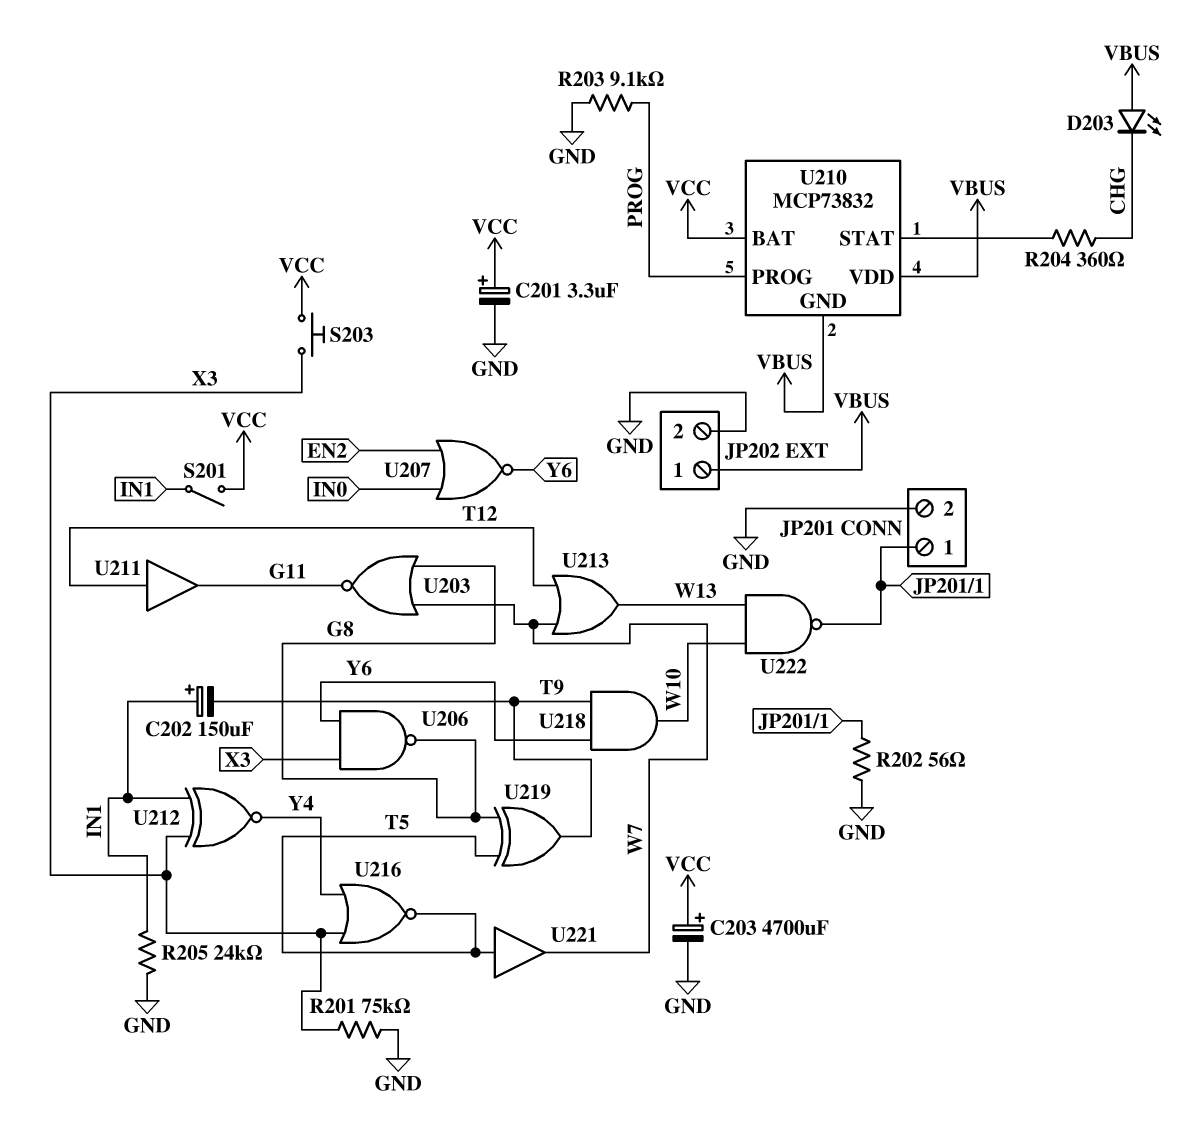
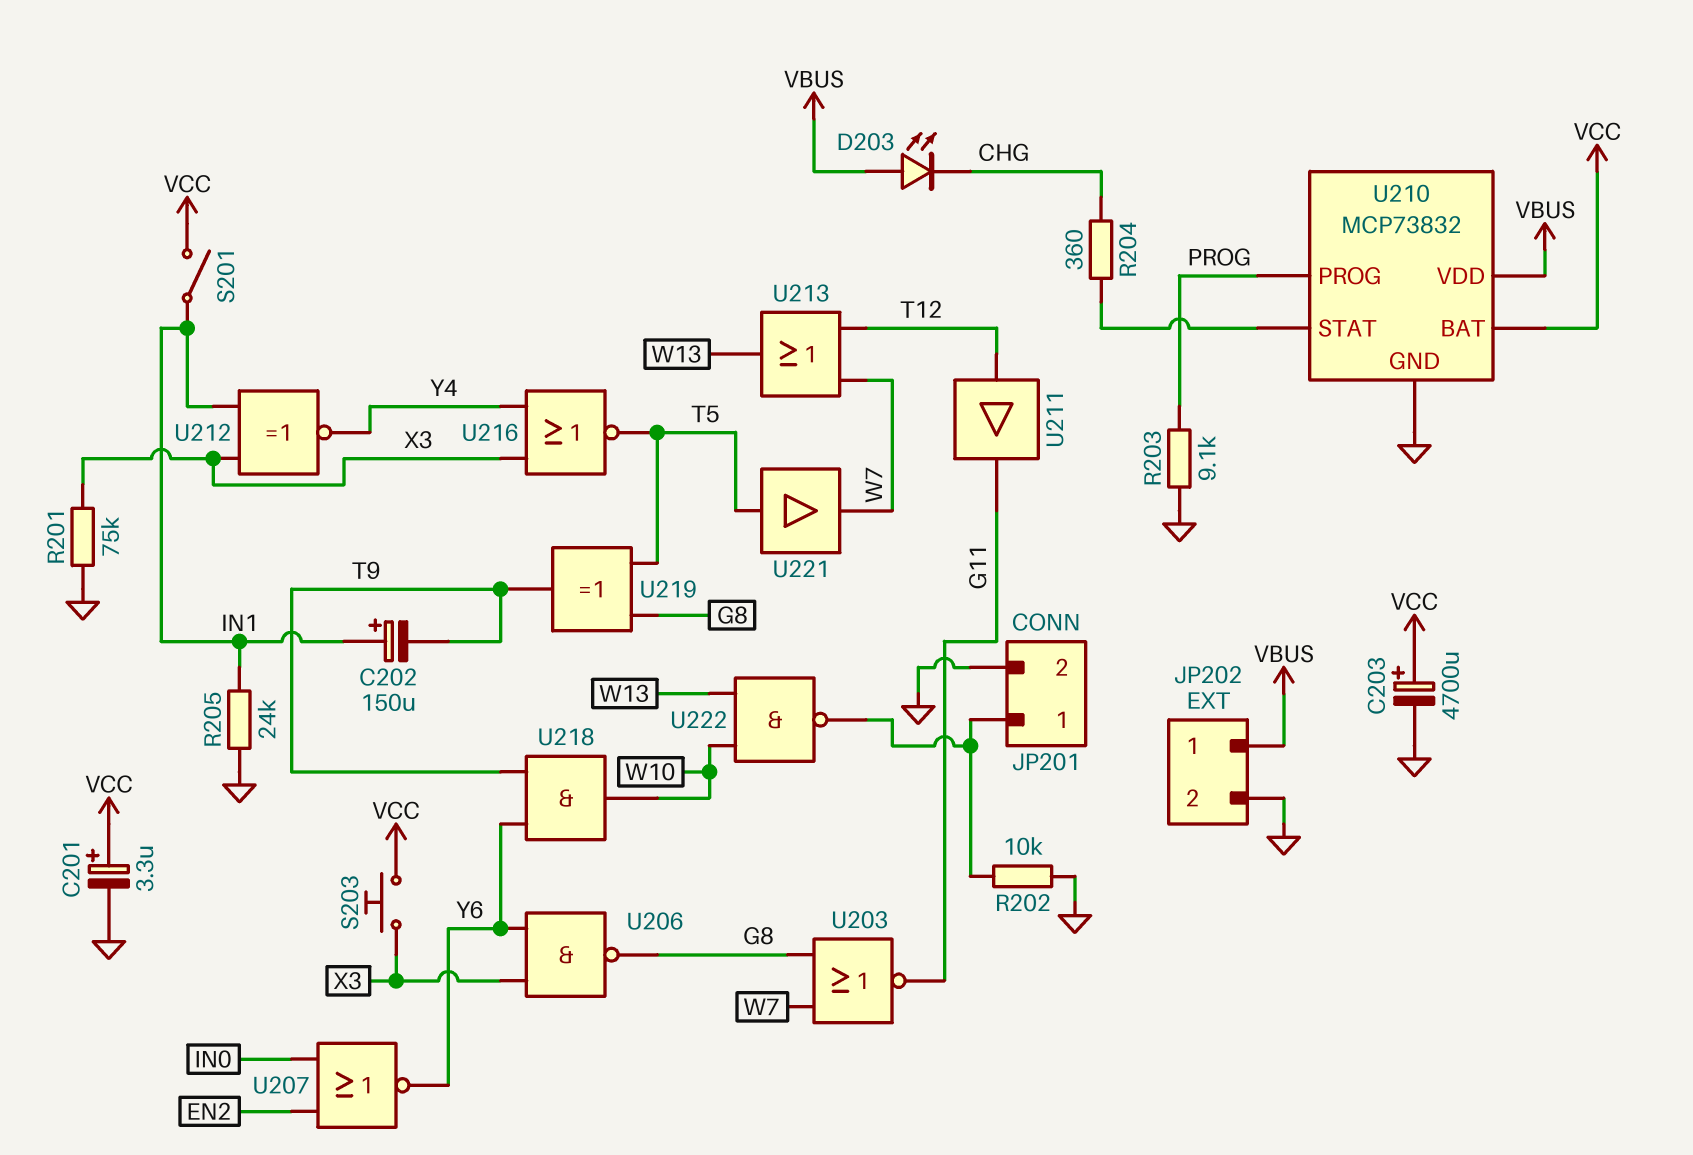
R202: 56 (GND, JP201/1) -> 10k (GND, JP201/1)
U210 pin GND: VBUS -> GND

